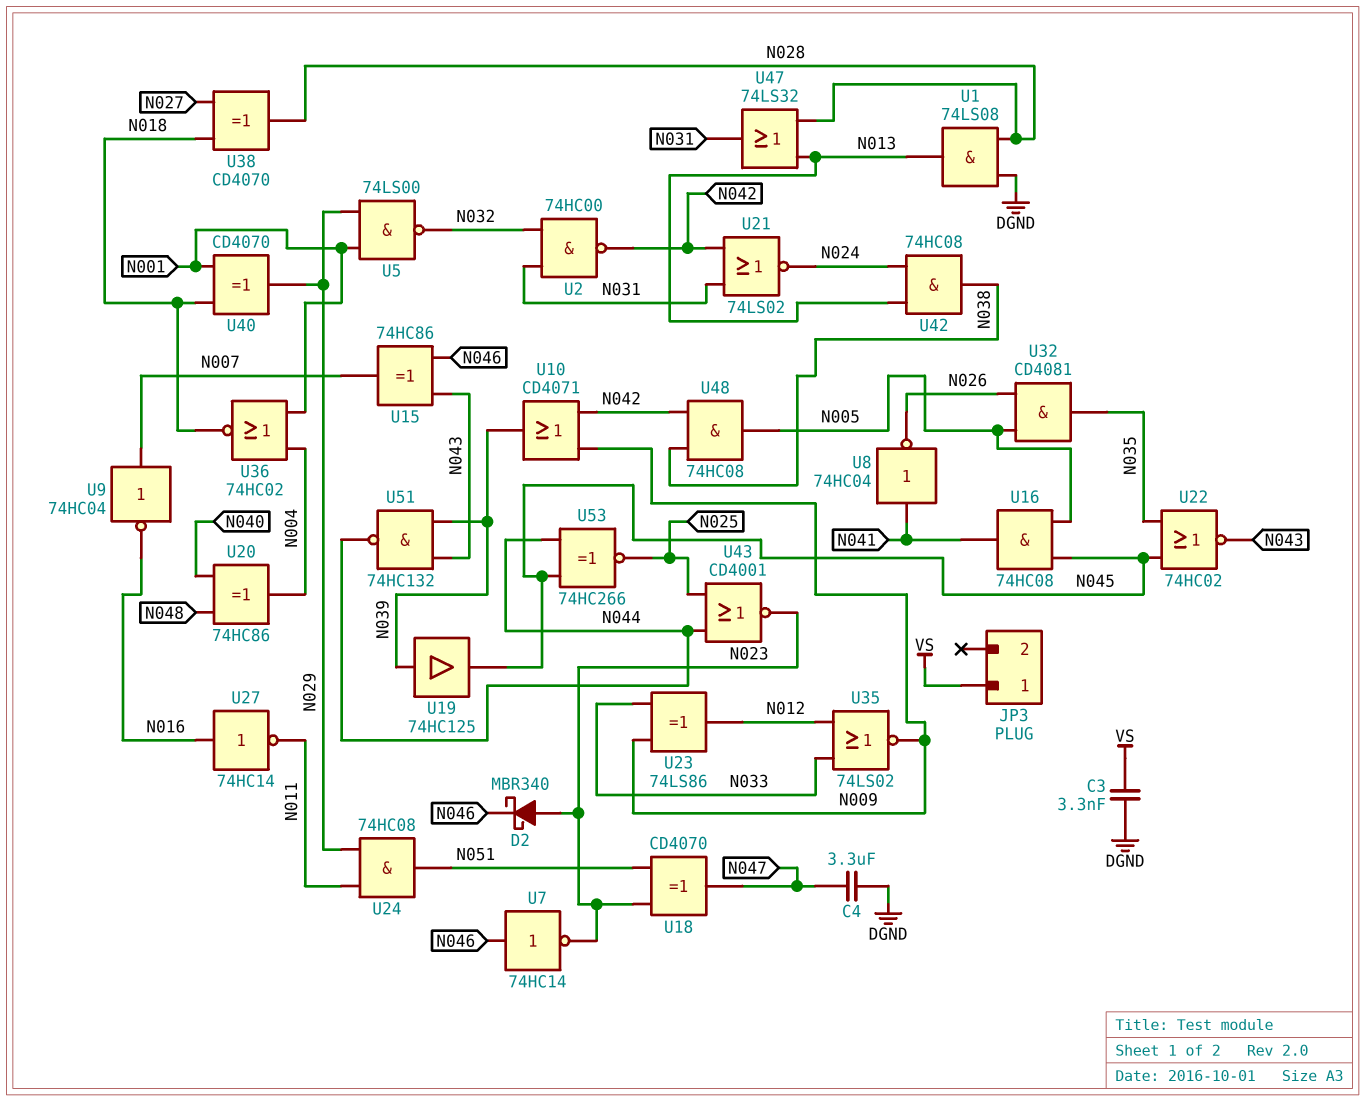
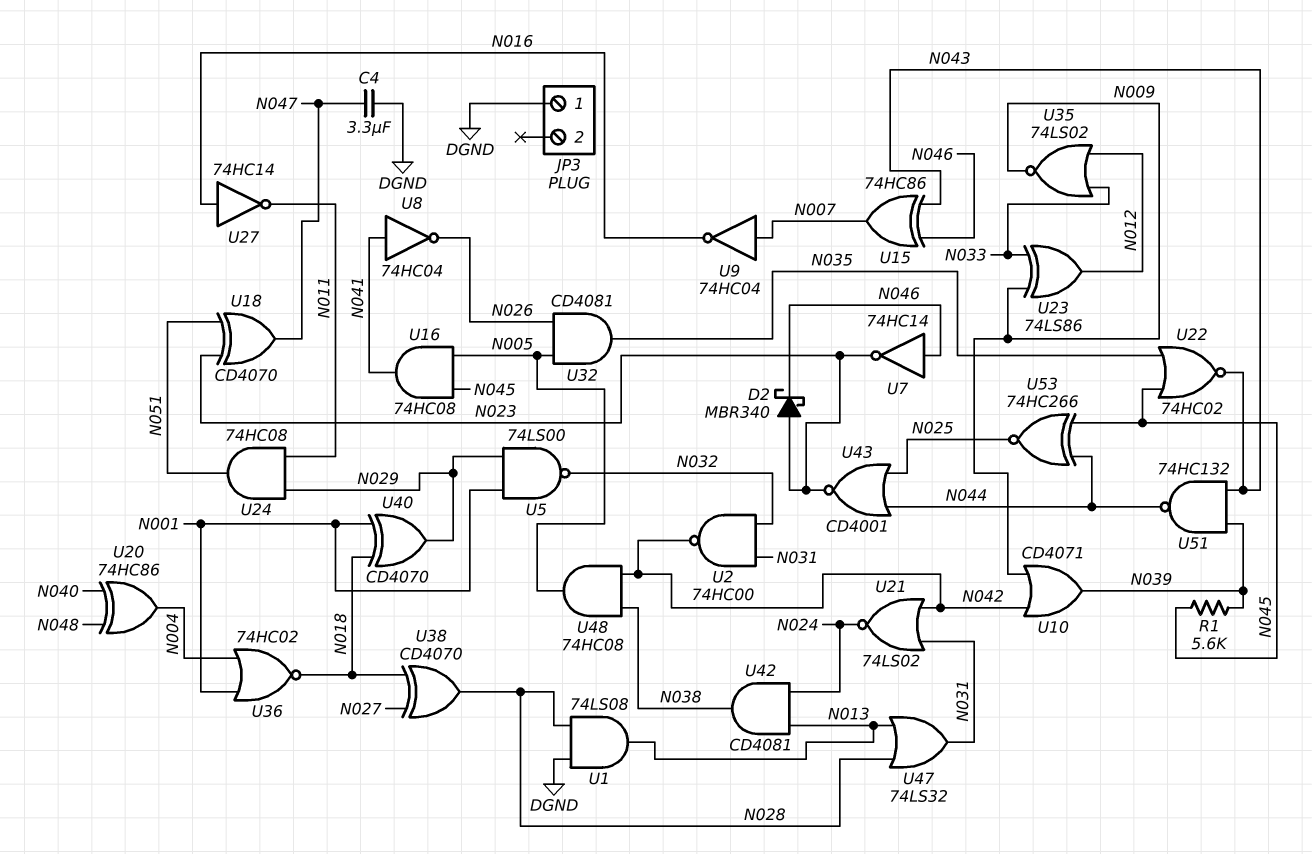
C3: 3.3nF (DGND, VS) -> none
JP3 pin 1: VS -> DGND
R1: none -> 5.6k (N039, N045)
U19: buffer 74HC125 (in N039, out N045) -> none
U42: AND 74HC08 (in N013, in N024, out N038) -> AND CD4081 (in N013, in N024, out N038)

